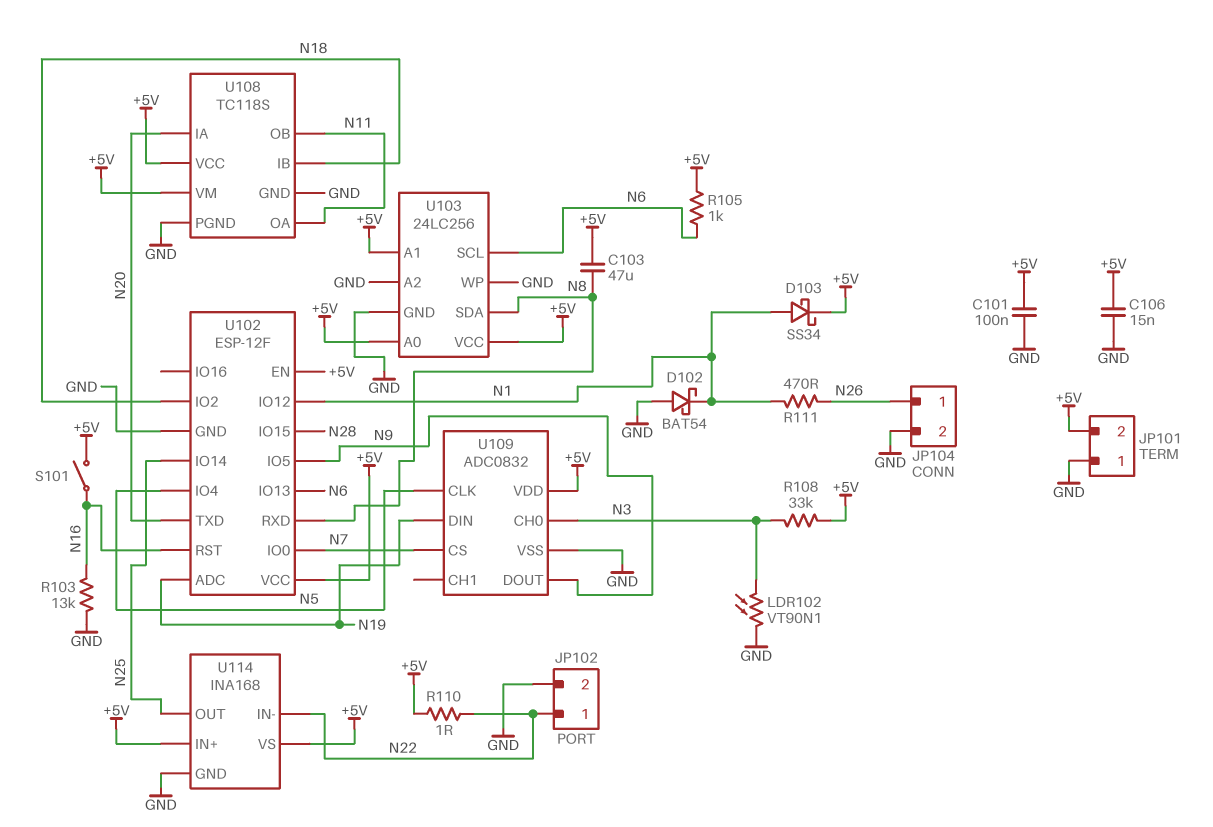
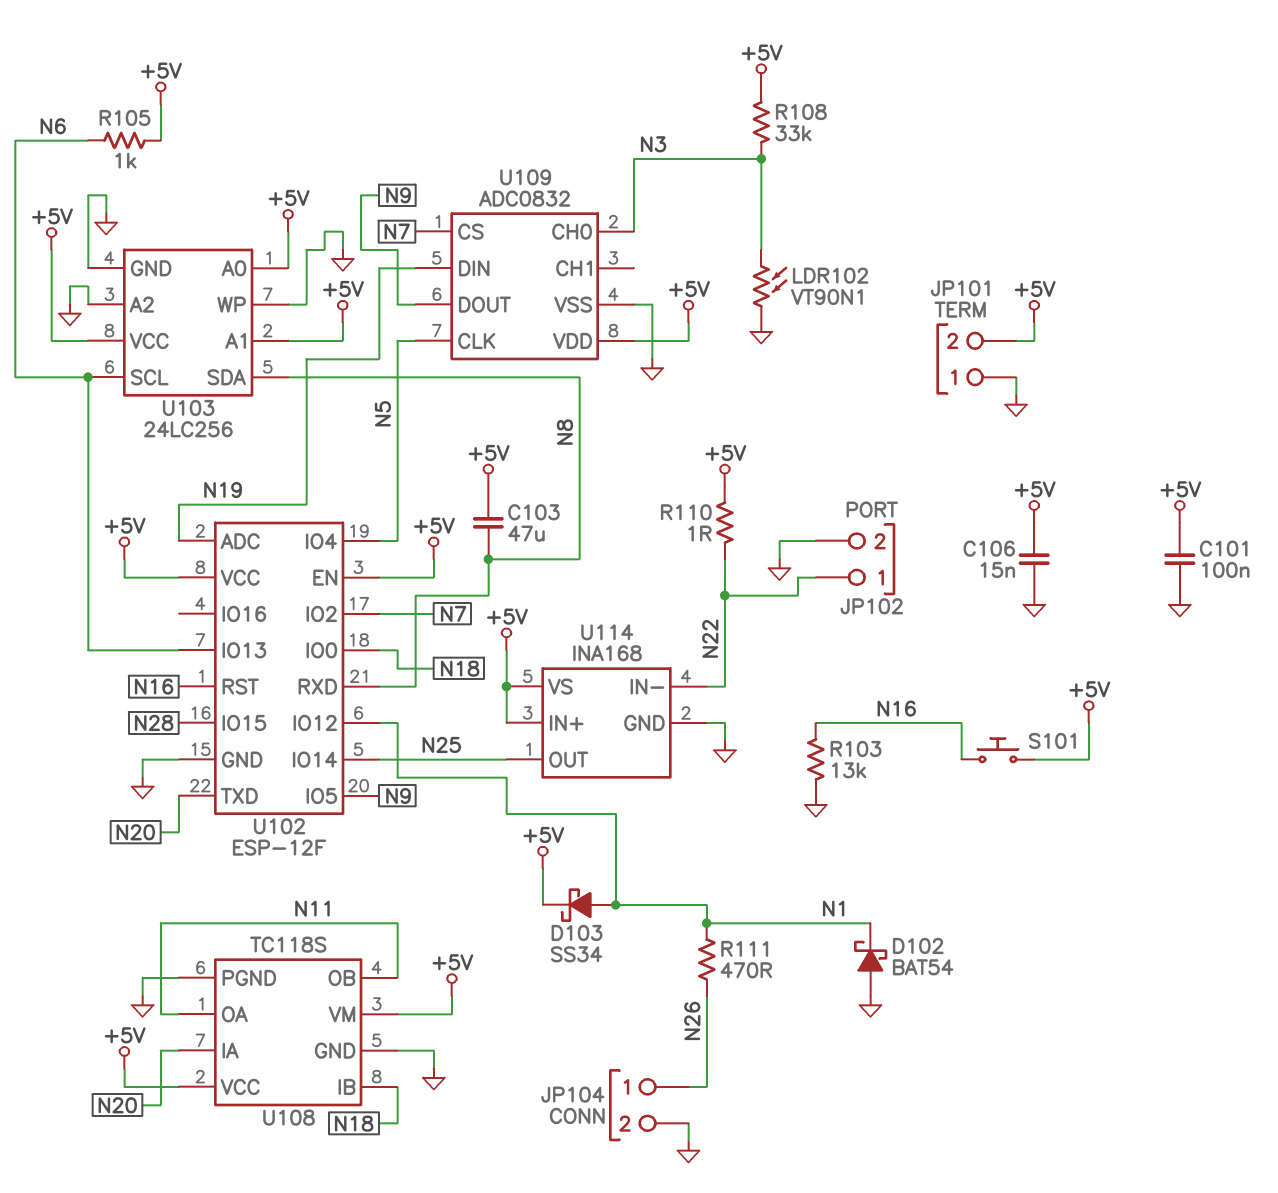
S101: switch (+5V, N16) -> button (+5V, N16)
U102 pin IO0: N7 -> N18
U102 pin IO2: N18 -> N7

